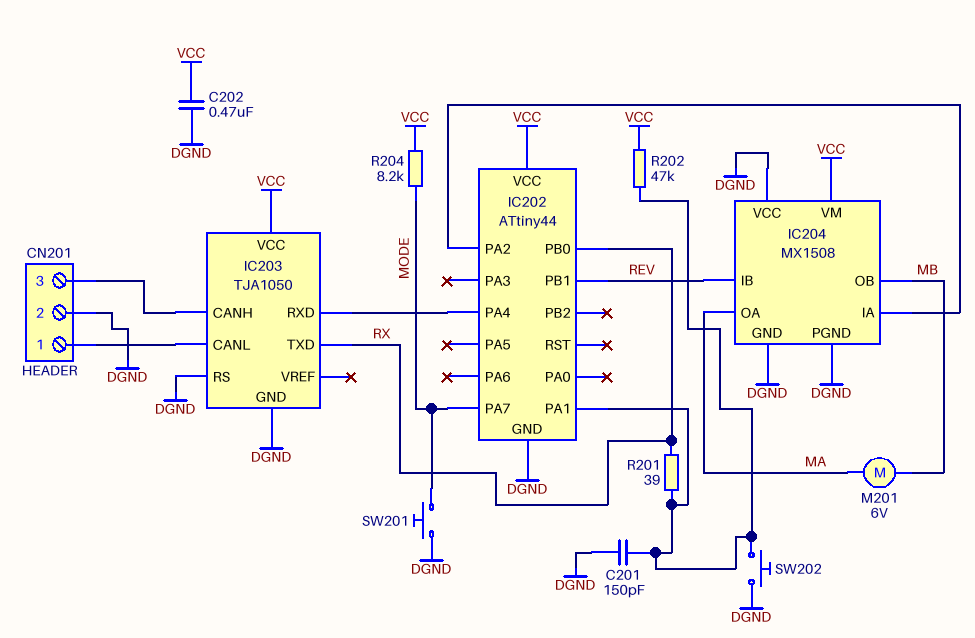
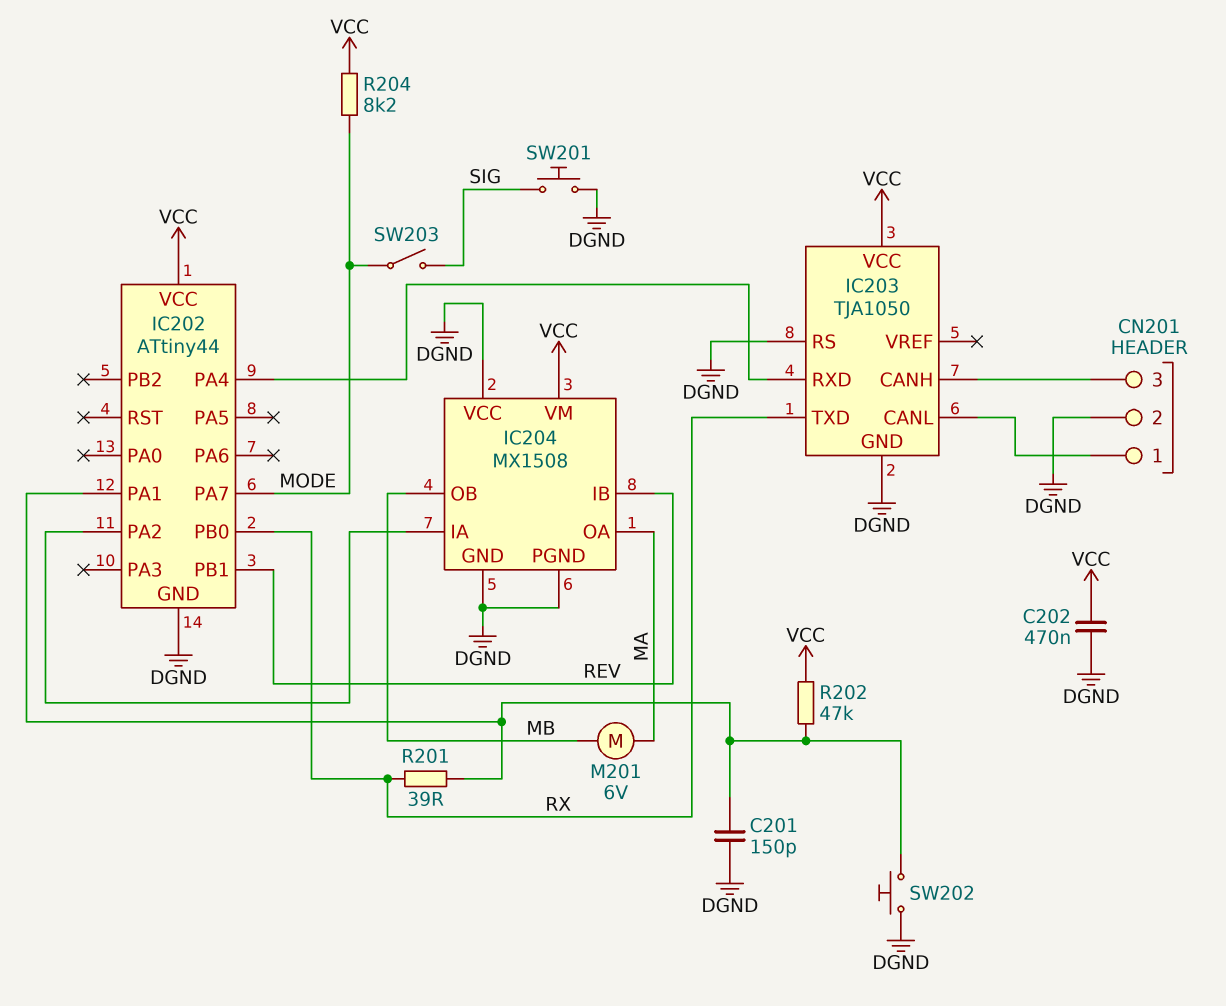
SW201: button (DGND, MODE) -> button (DGND, SIG)
SW203: none -> switch (MODE, SIG)

